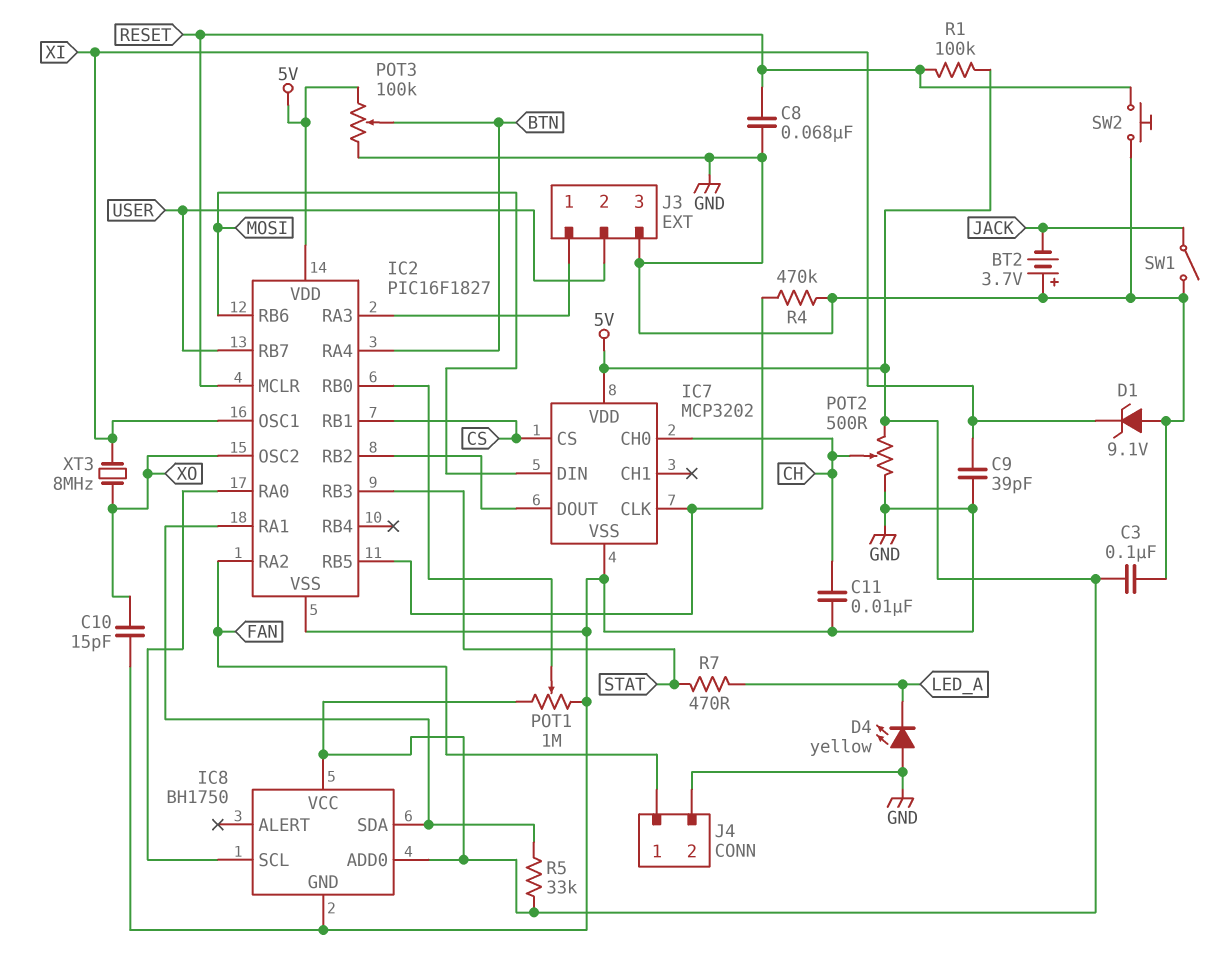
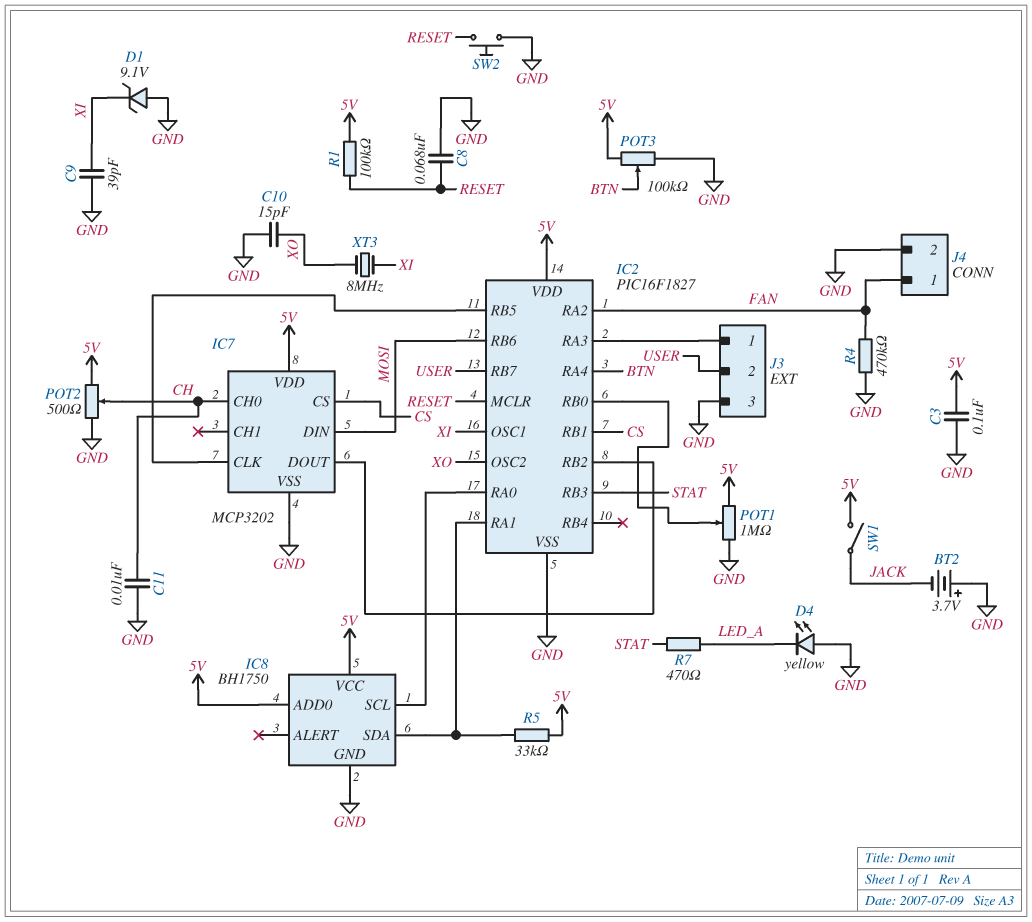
R4: 470k (GND, IC2/RB5) -> 470k (FAN, GND)
SW1: switch (GND, JACK) -> switch (5V, JACK)

